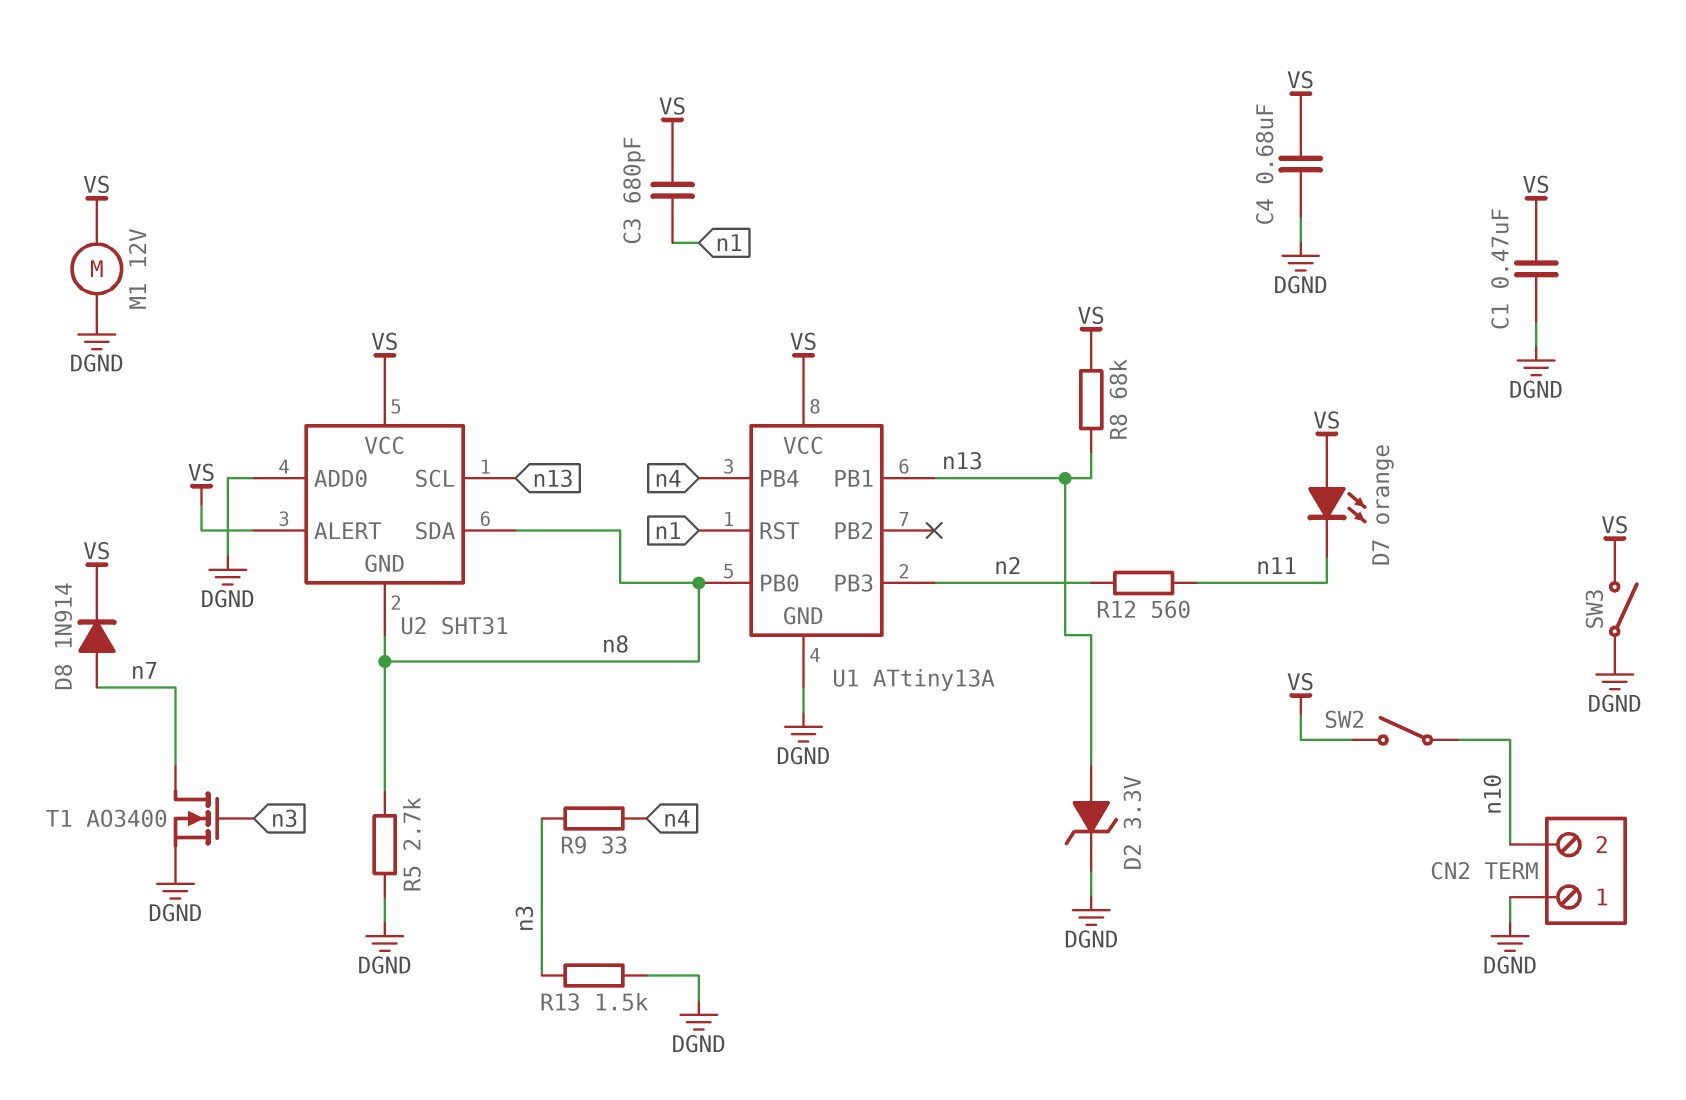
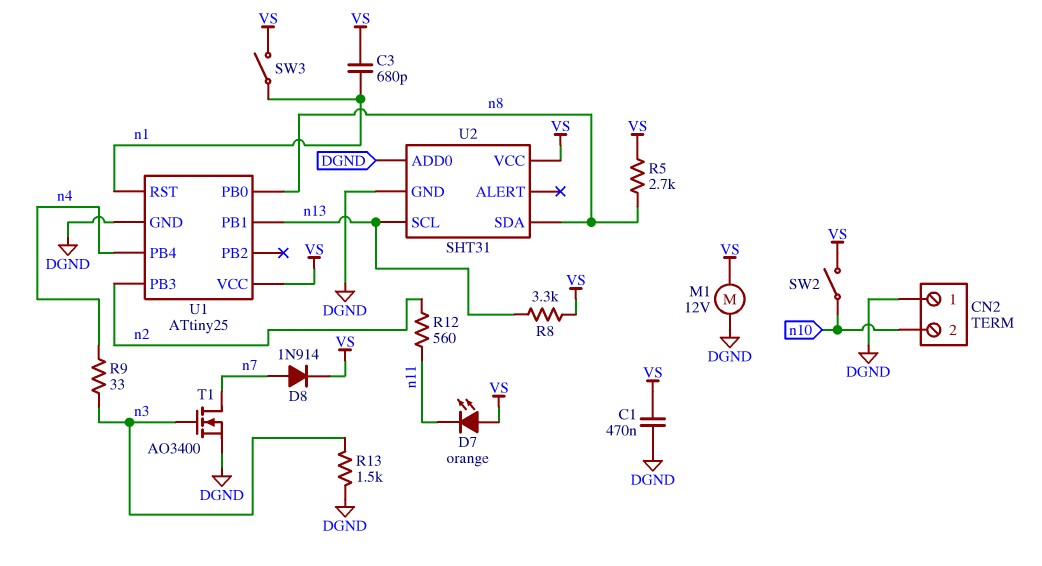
C4: 680nF (DGND, VS) -> none
D2: zener 3.3V (A n13, K DGND) -> none
R5: 2.7k (DGND, n8) -> 2.7k (VS, n8)
R8: 68k (VS, n13) -> 3.3k (VS, n13)
SW3: switch (DGND, VS) -> switch (VS, n1)
U1: ATtiny13A -> ATtiny25
U2 pin ALERT: VS -> none
U2 pin GND: n8 -> DGND

